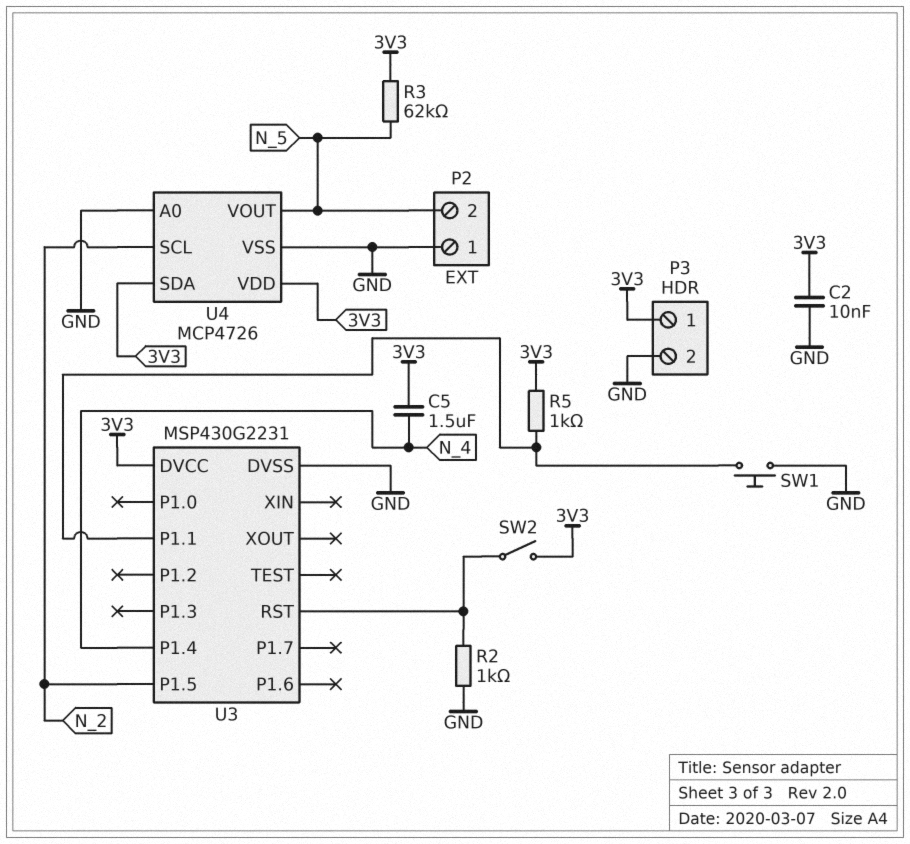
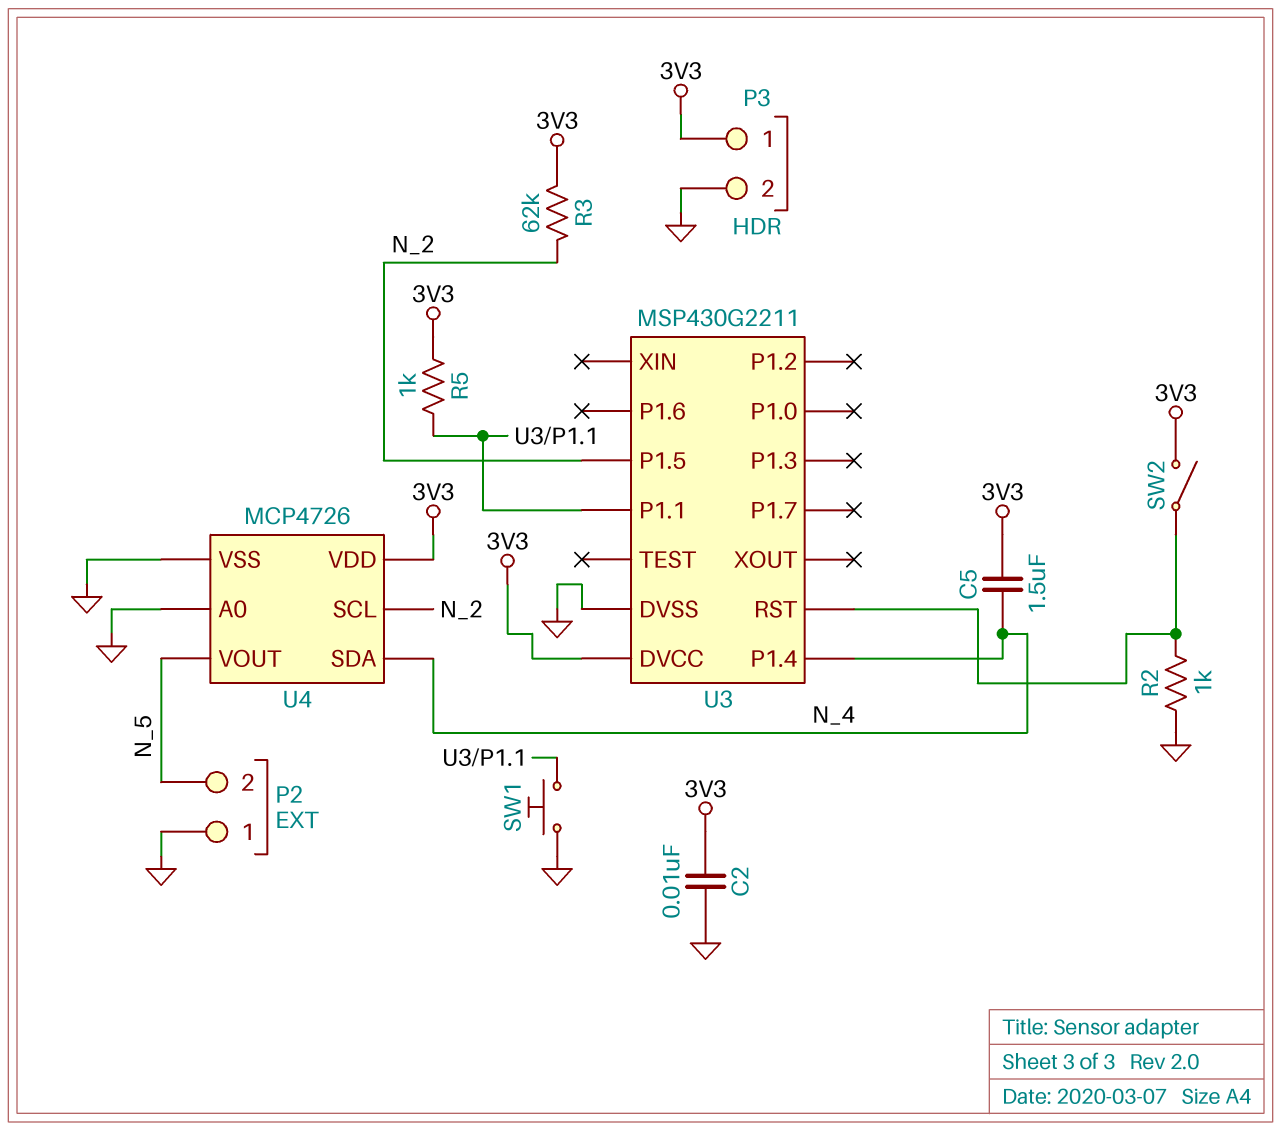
R3: 62k (3V3, N_5) -> 62k (3V3, N_2)
U3: MSP430G2231 -> MSP430G2211
U4 pin SDA: 3V3 -> N_4

